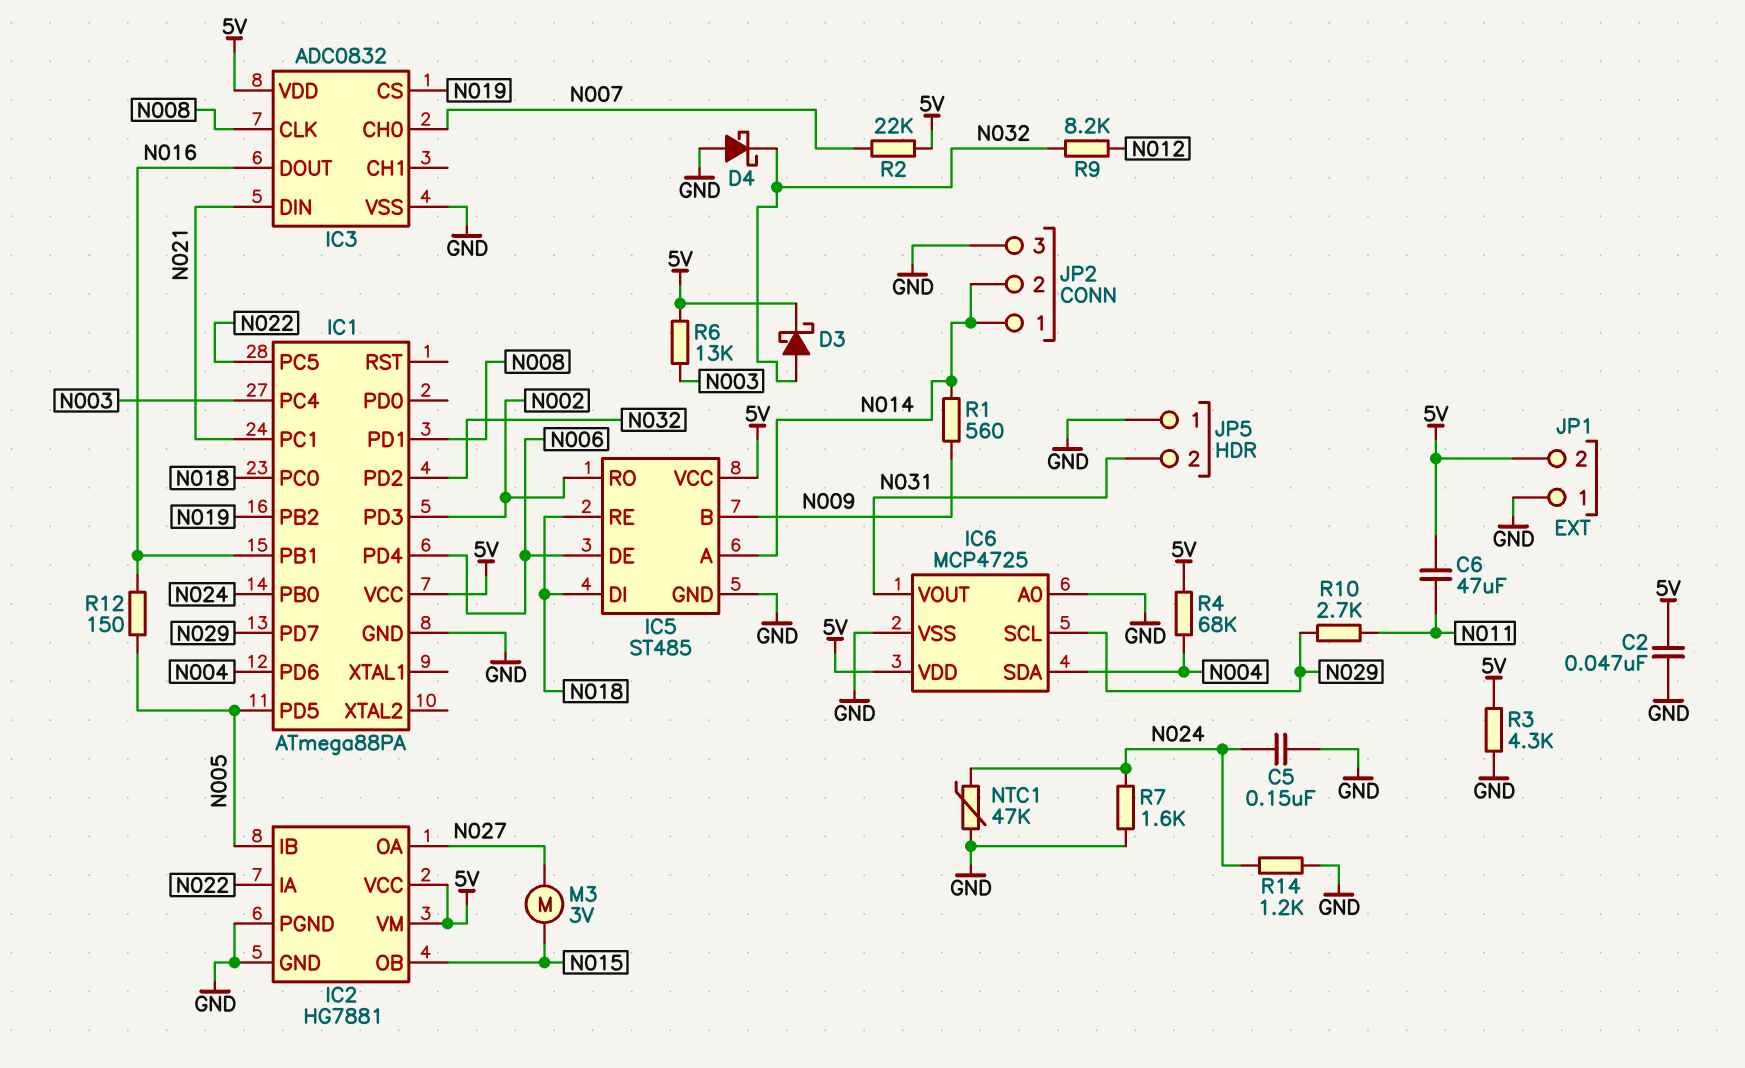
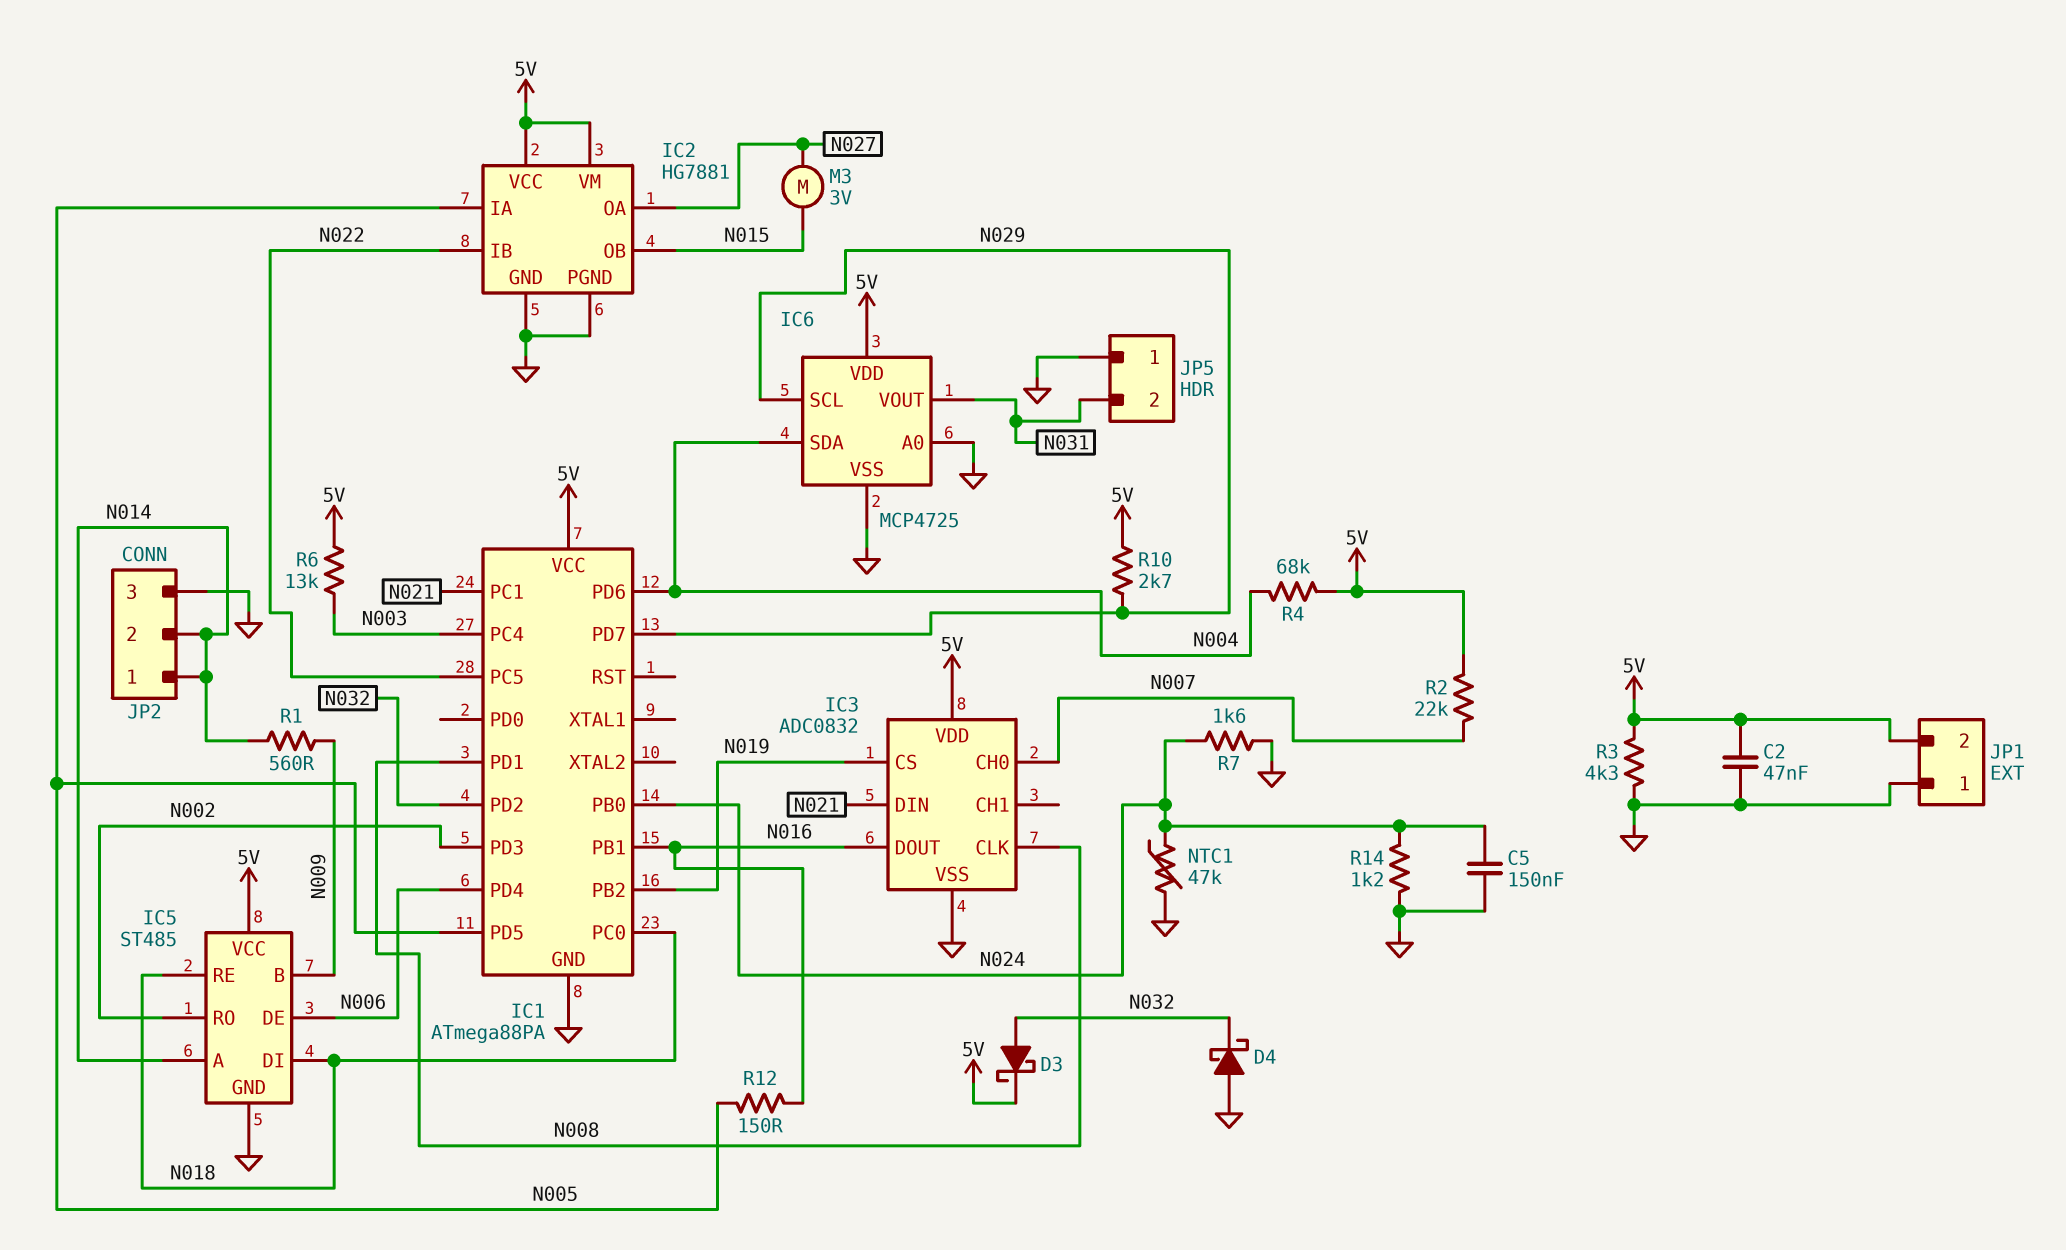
C6: 47uF (5V, N011) -> none
IC2 pin IA: N022 -> N005
IC2 pin IB: N005 -> N022
R9: 8.2k (N012, N032) -> none
R10: 2.7k (N011, N029) -> 2.7k (5V, N029)

